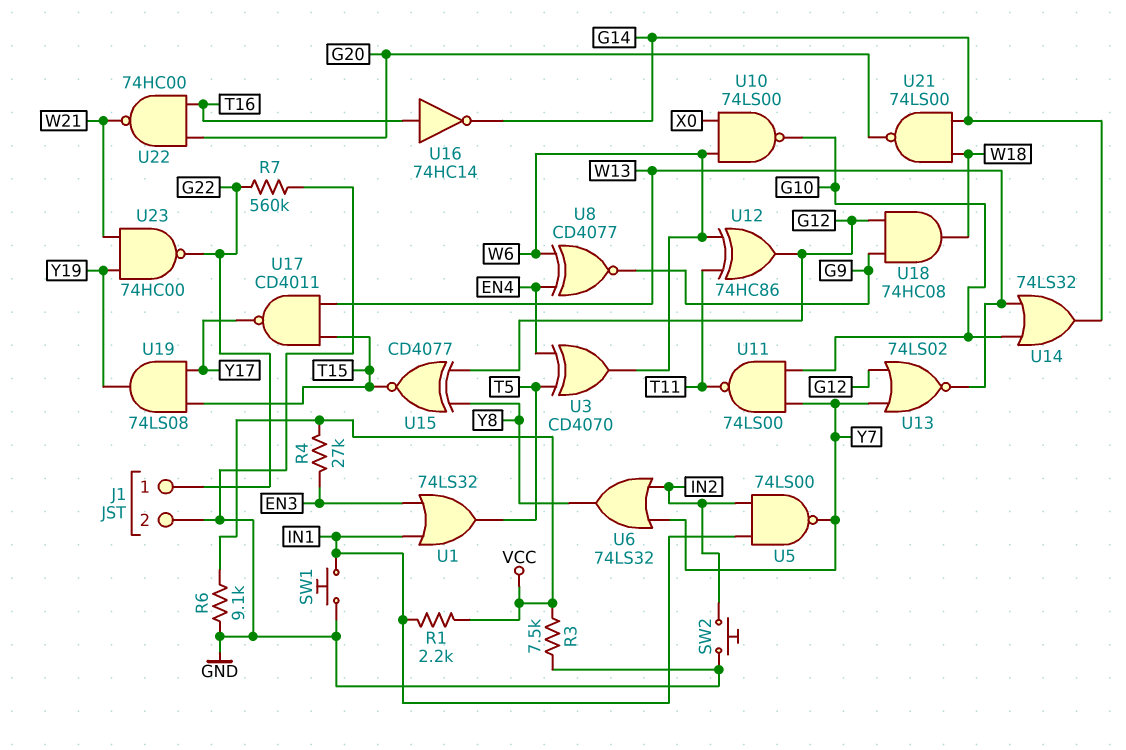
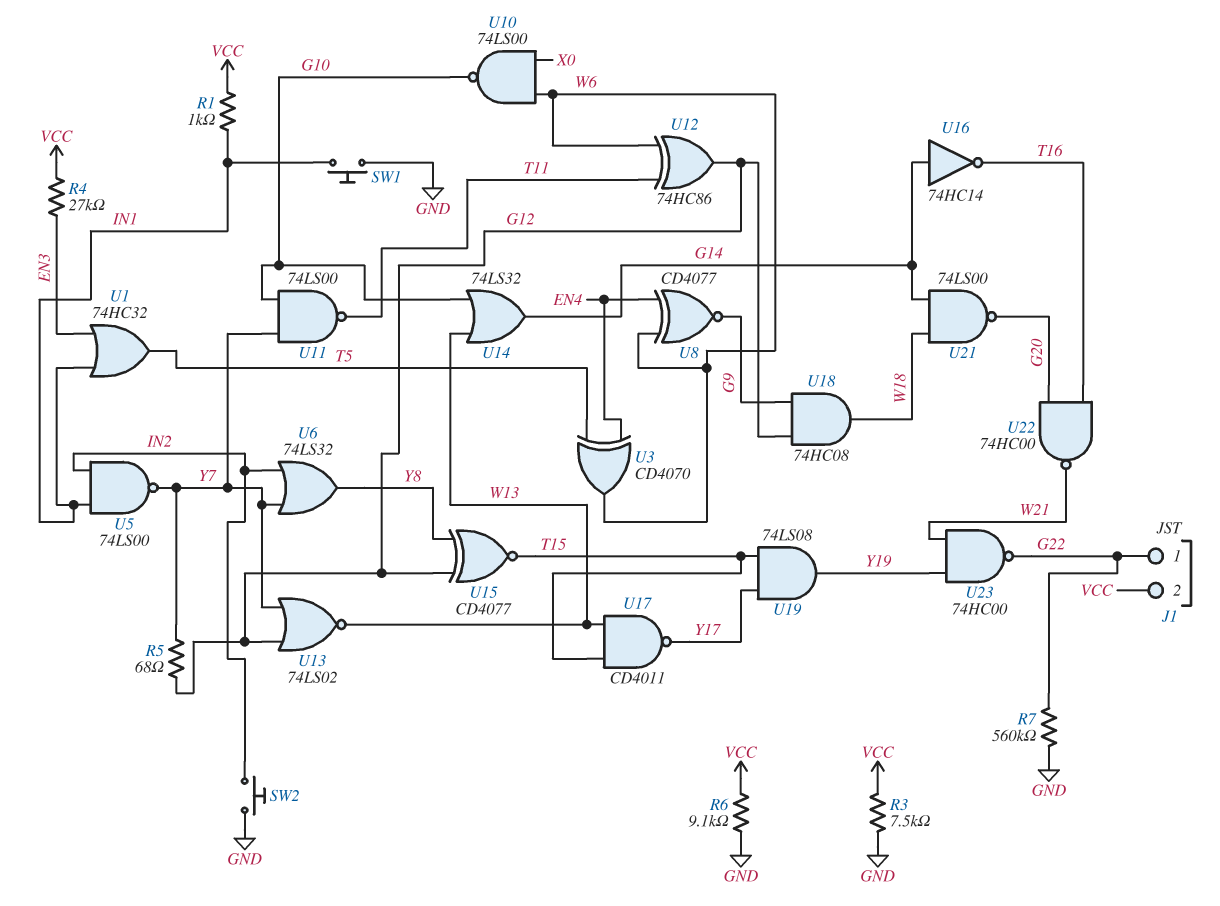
J1 pin 2: GND -> VCC
R1: 2.2k (IN1, VCC) -> 1k (IN1, VCC)
R5: none -> 68 (G12, Y7)
U1: OR 74LS32 (in EN3, in IN1, out T5) -> OR 74HC32 (in EN3, in IN1, out T5)
U16: NOT 74HC14 (in T16, out G14) -> NOT 74HC14 (in G14, out T16)

